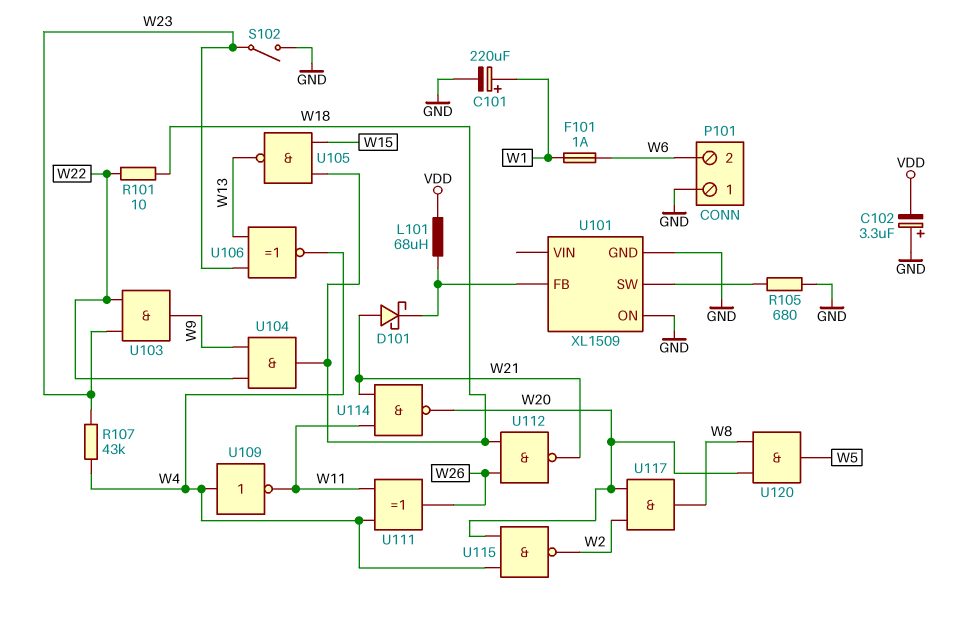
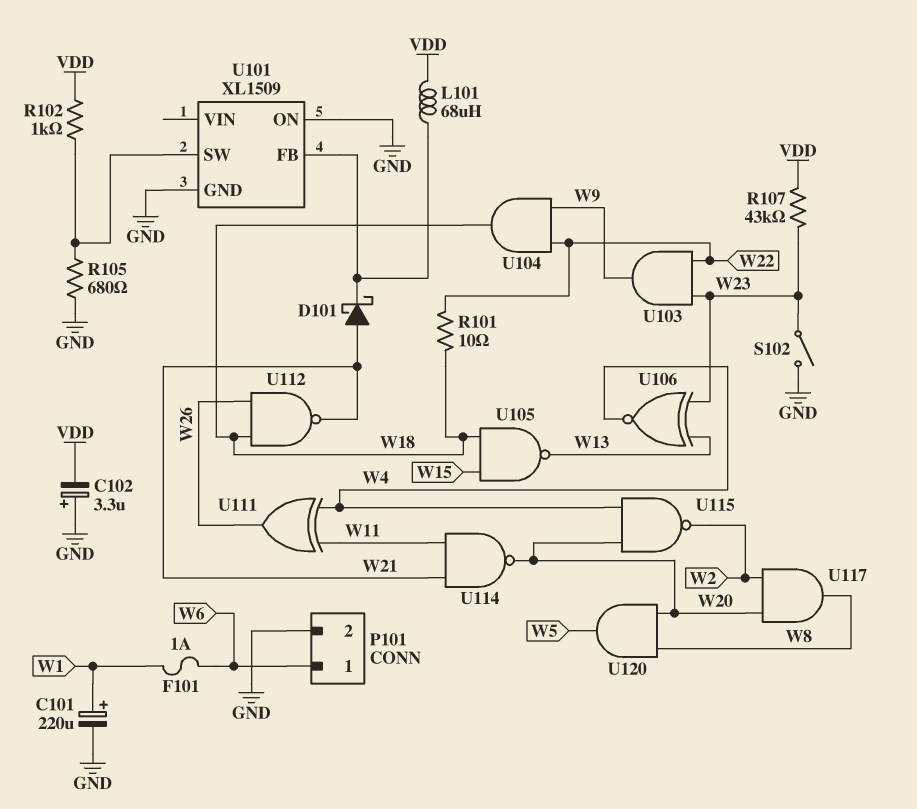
P101 pin 1: GND -> W6
P101 pin 2: W6 -> GND
R102: none -> 1k (U101/SW, VDD)
R107: 43k (W4, W23) -> 43k (VDD, W23)
U109: NOT (in W4, out W11) -> none

